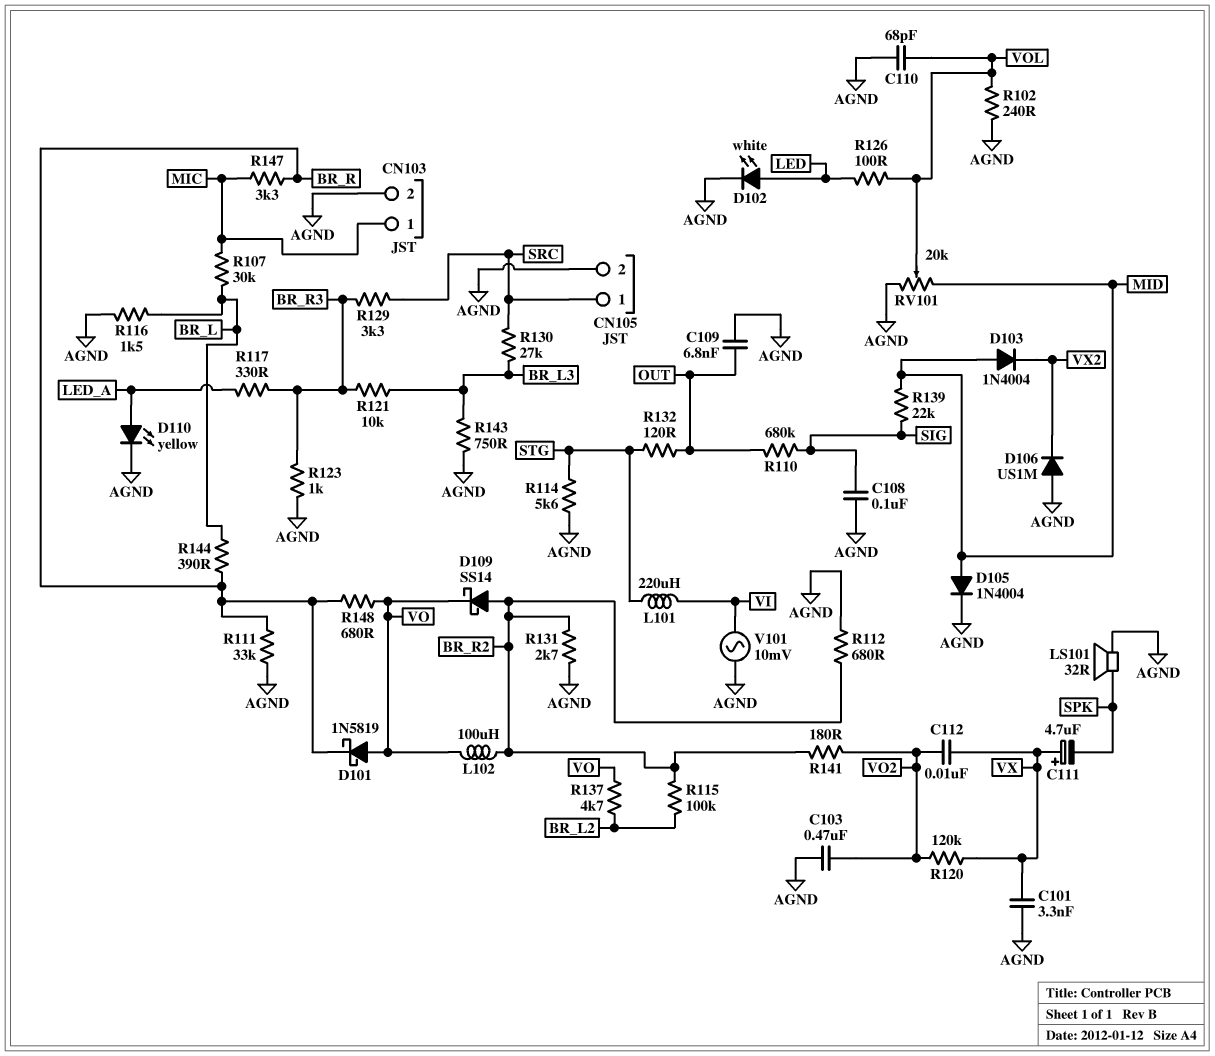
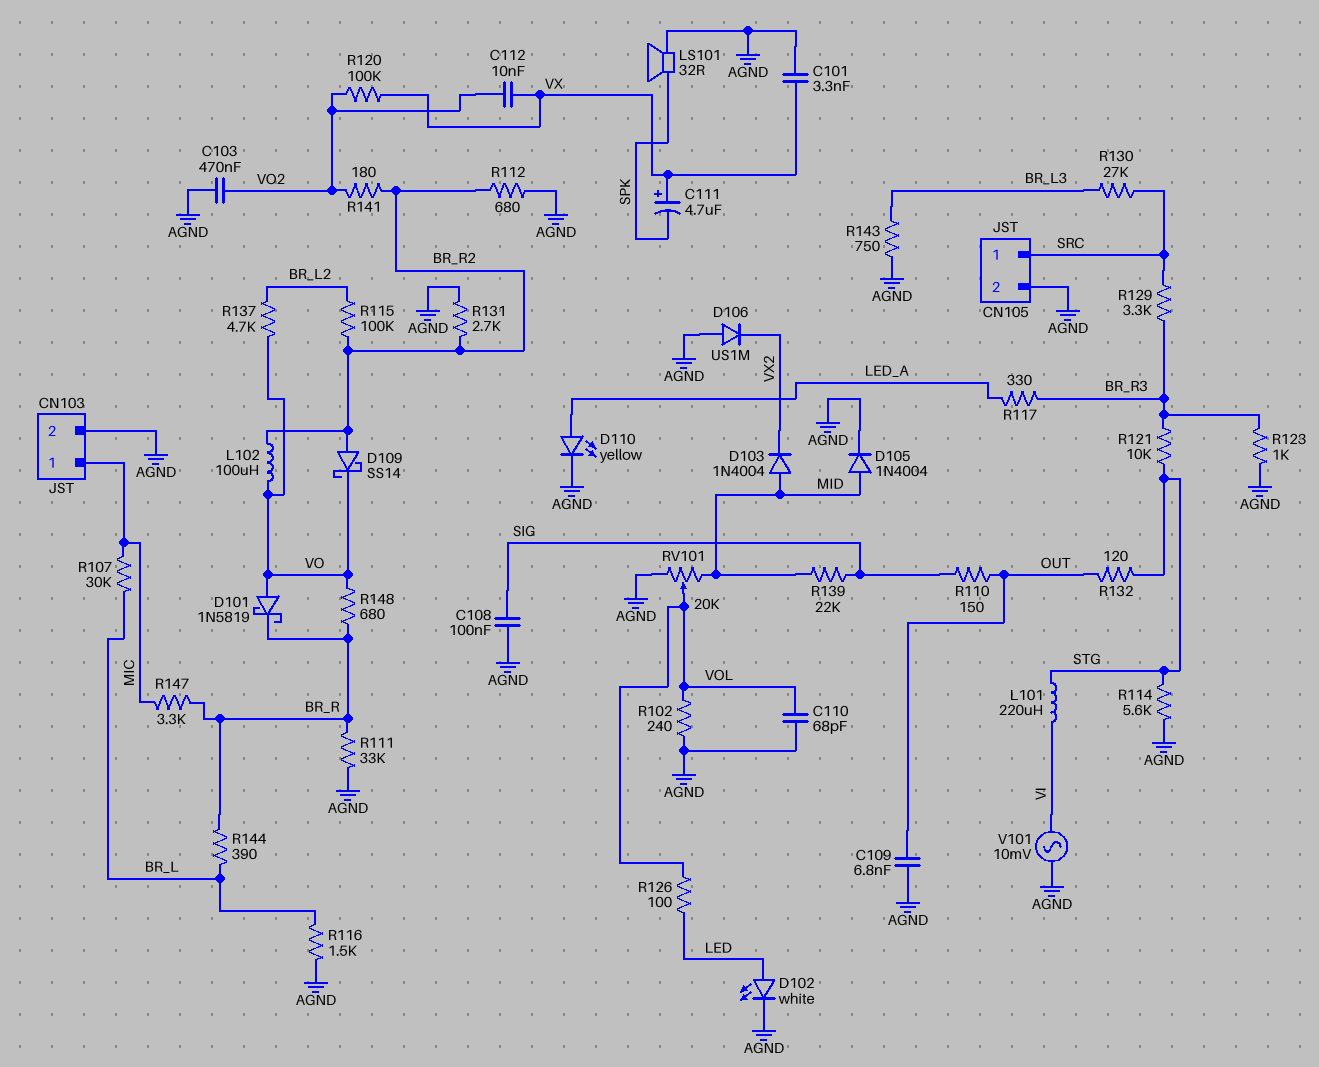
R110: 680k (OUT, SIG) -> 150 (OUT, SIG)
R120: 120k (VO2, VX) -> 100k (VO2, VX)
R121: 10k (BR_L3, BR_R3) -> 10k (BR_R3, STG)

